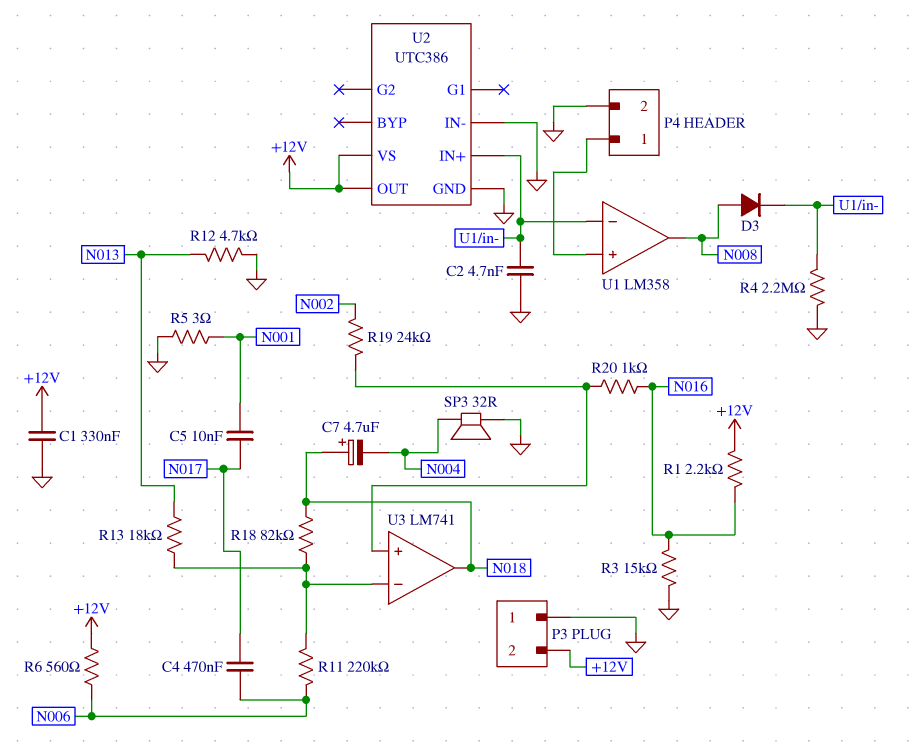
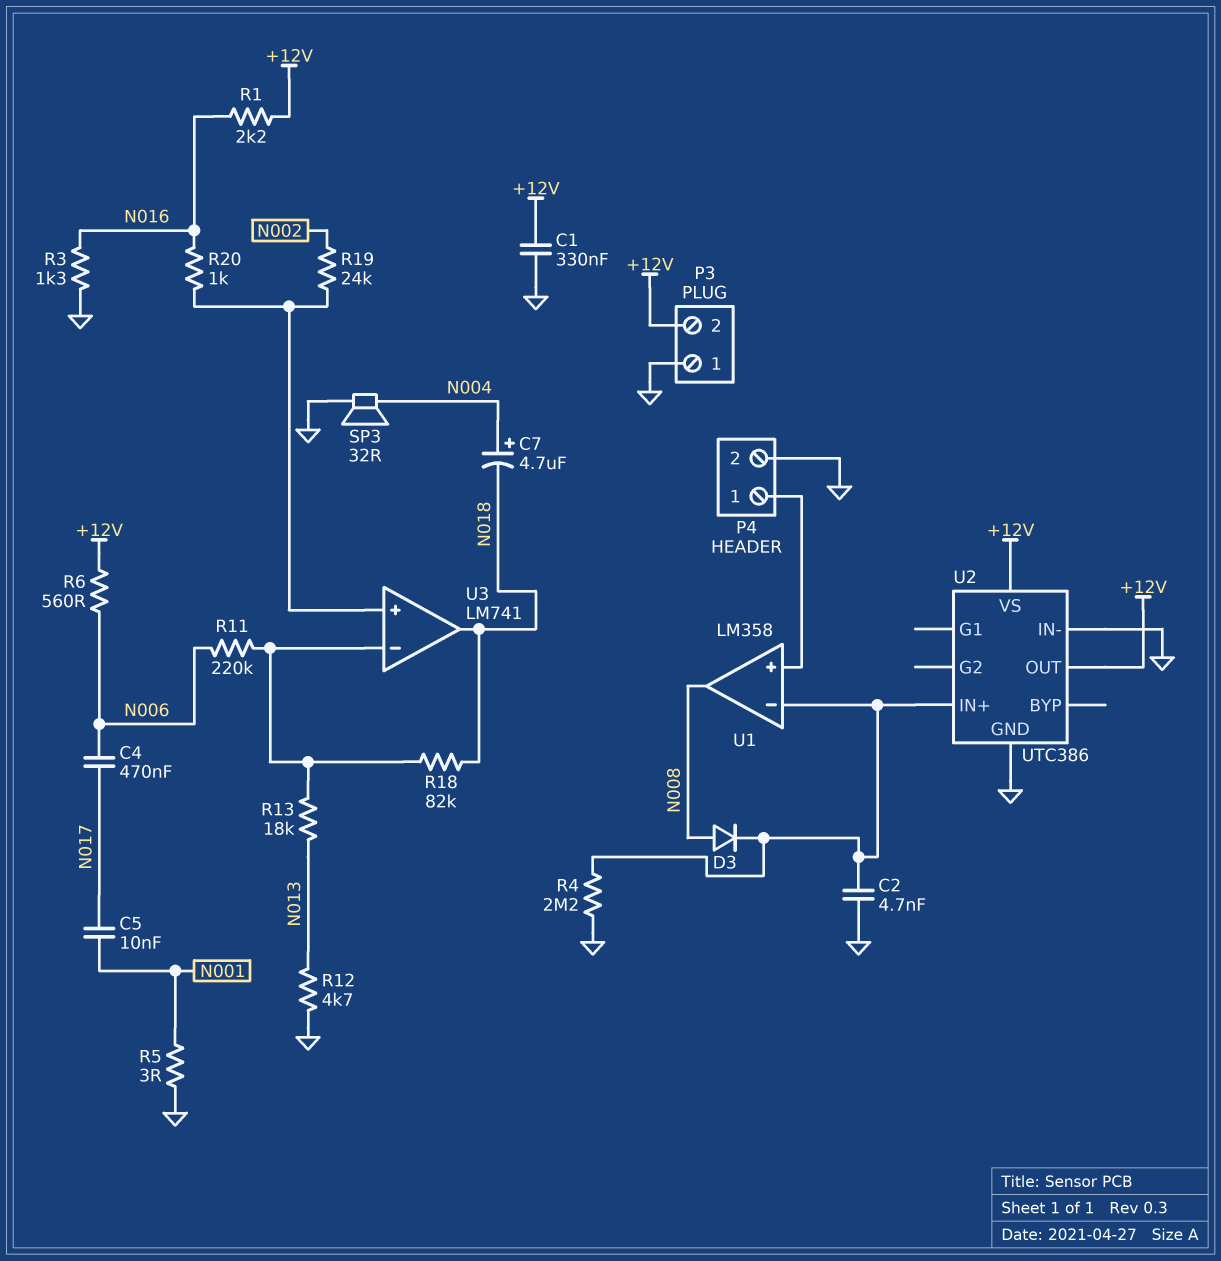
C7: 4.7uF (plus N018, minus N004) -> 4.7uF (plus N004, minus N018)
R3: 15k (GND, N016) -> 1.3k (GND, N016)

